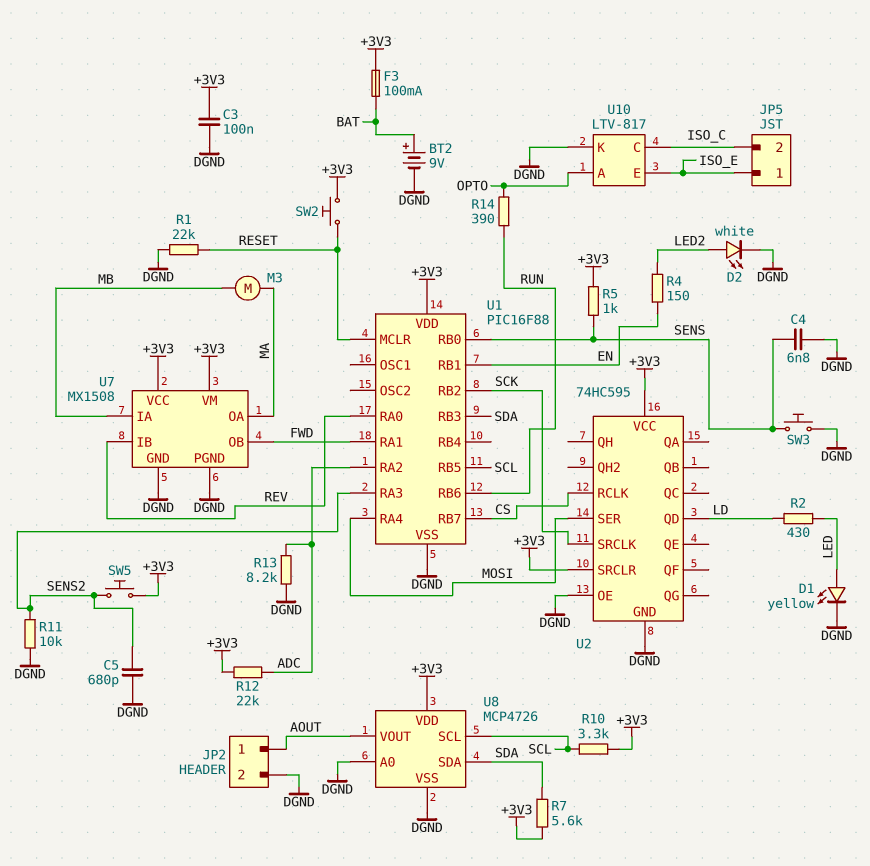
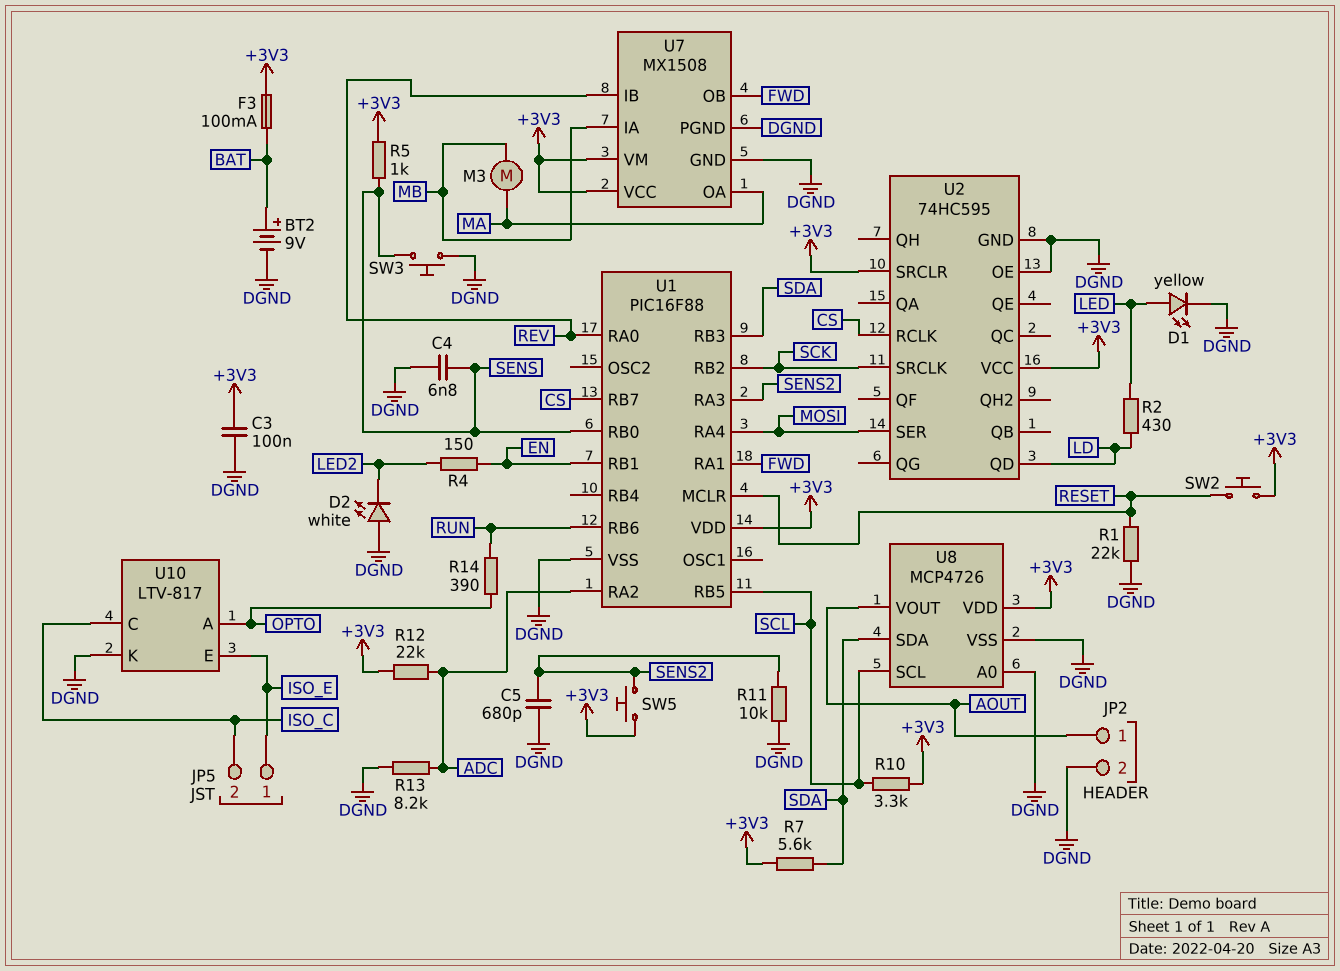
D2: LED white (A LED2, K DGND) -> LED white (A DGND, K LED2)

